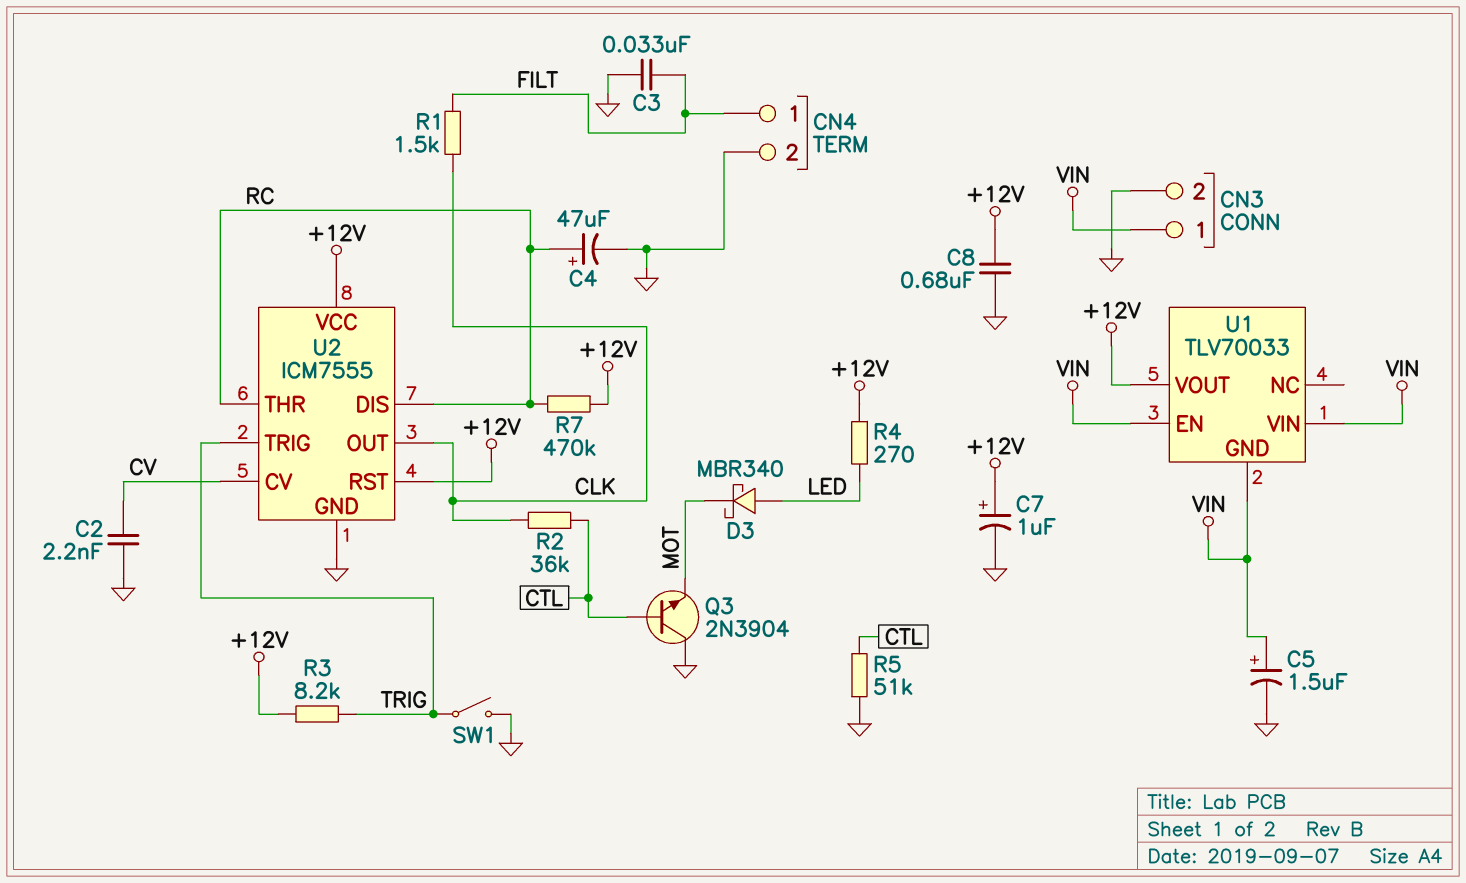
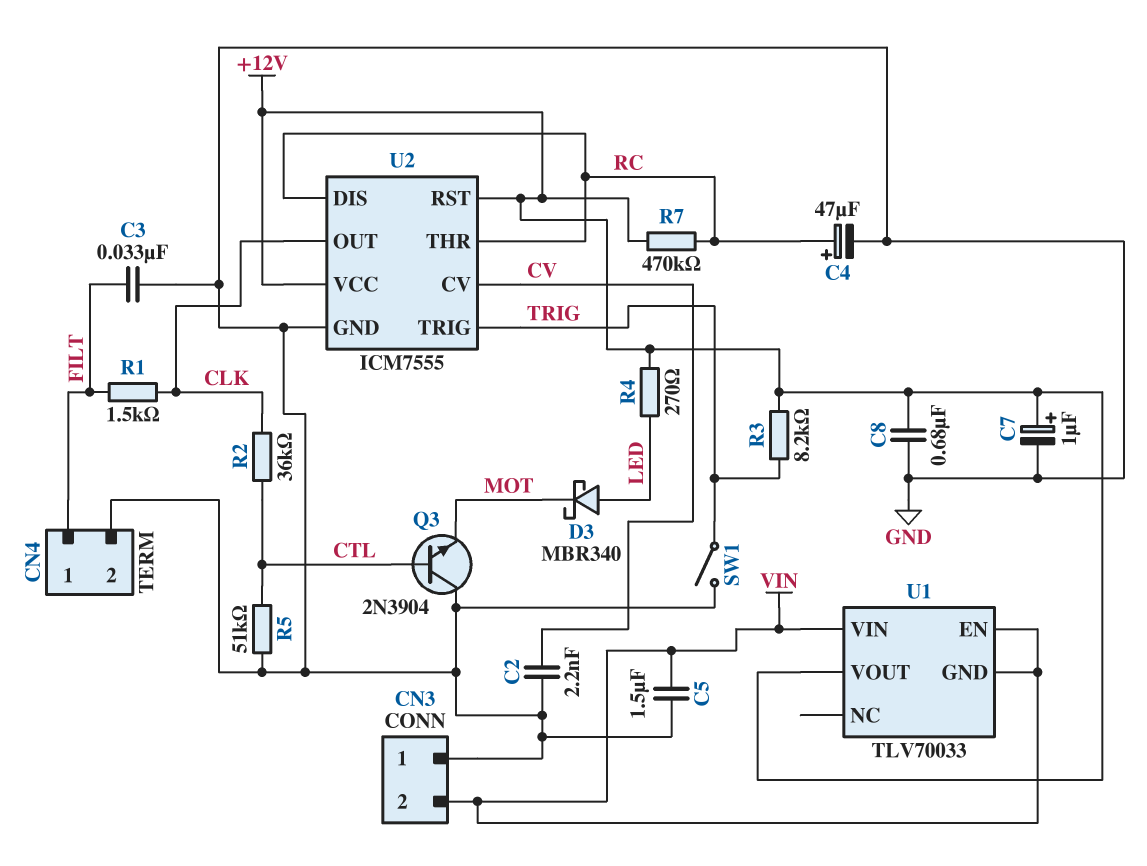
C5: 1.5uF (plus VIN, minus GND) -> 1.5uF (GND, VIN)
CN3 pin 1: VIN -> GND
CN3 pin 2: GND -> VIN

